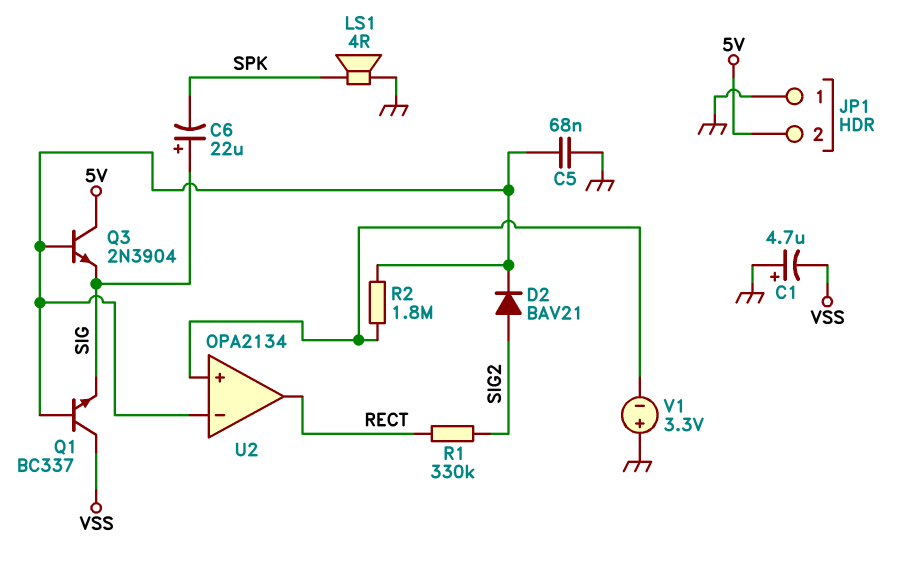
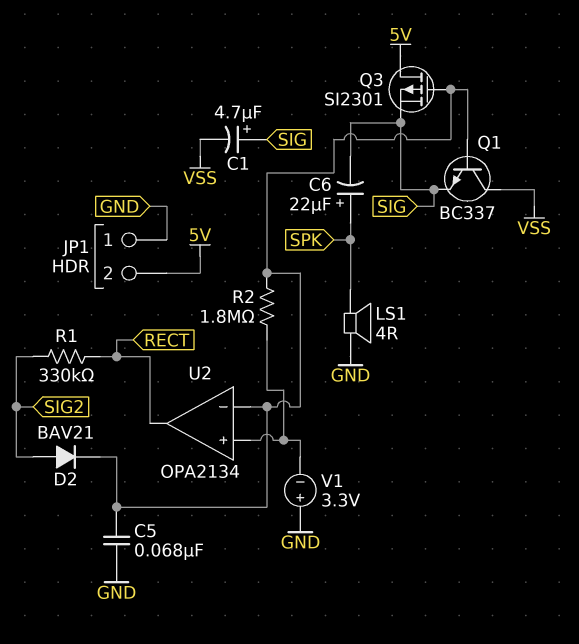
C1: 4.7uF (plus GND, minus VSS) -> 4.7uF (plus SIG, minus VSS)
C6: 22uF (plus SIG, minus SPK) -> 22uF (plus SPK, minus SIG)
Q3: NPN 2N3904 (B U2/in-, C 5V, E SIG) -> PMOS SI2301 (G U2/in-, D 5V, S SIG)

